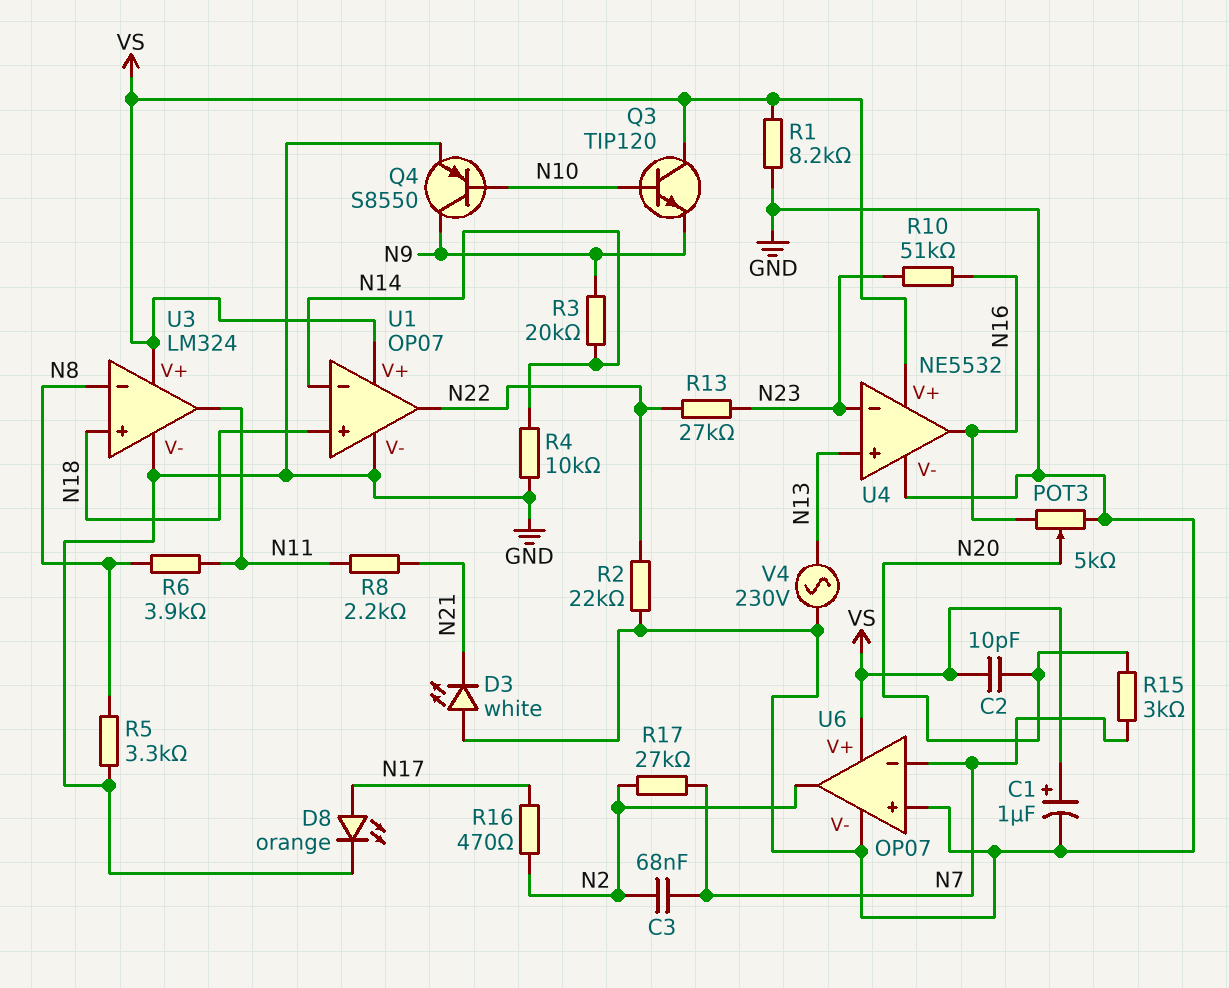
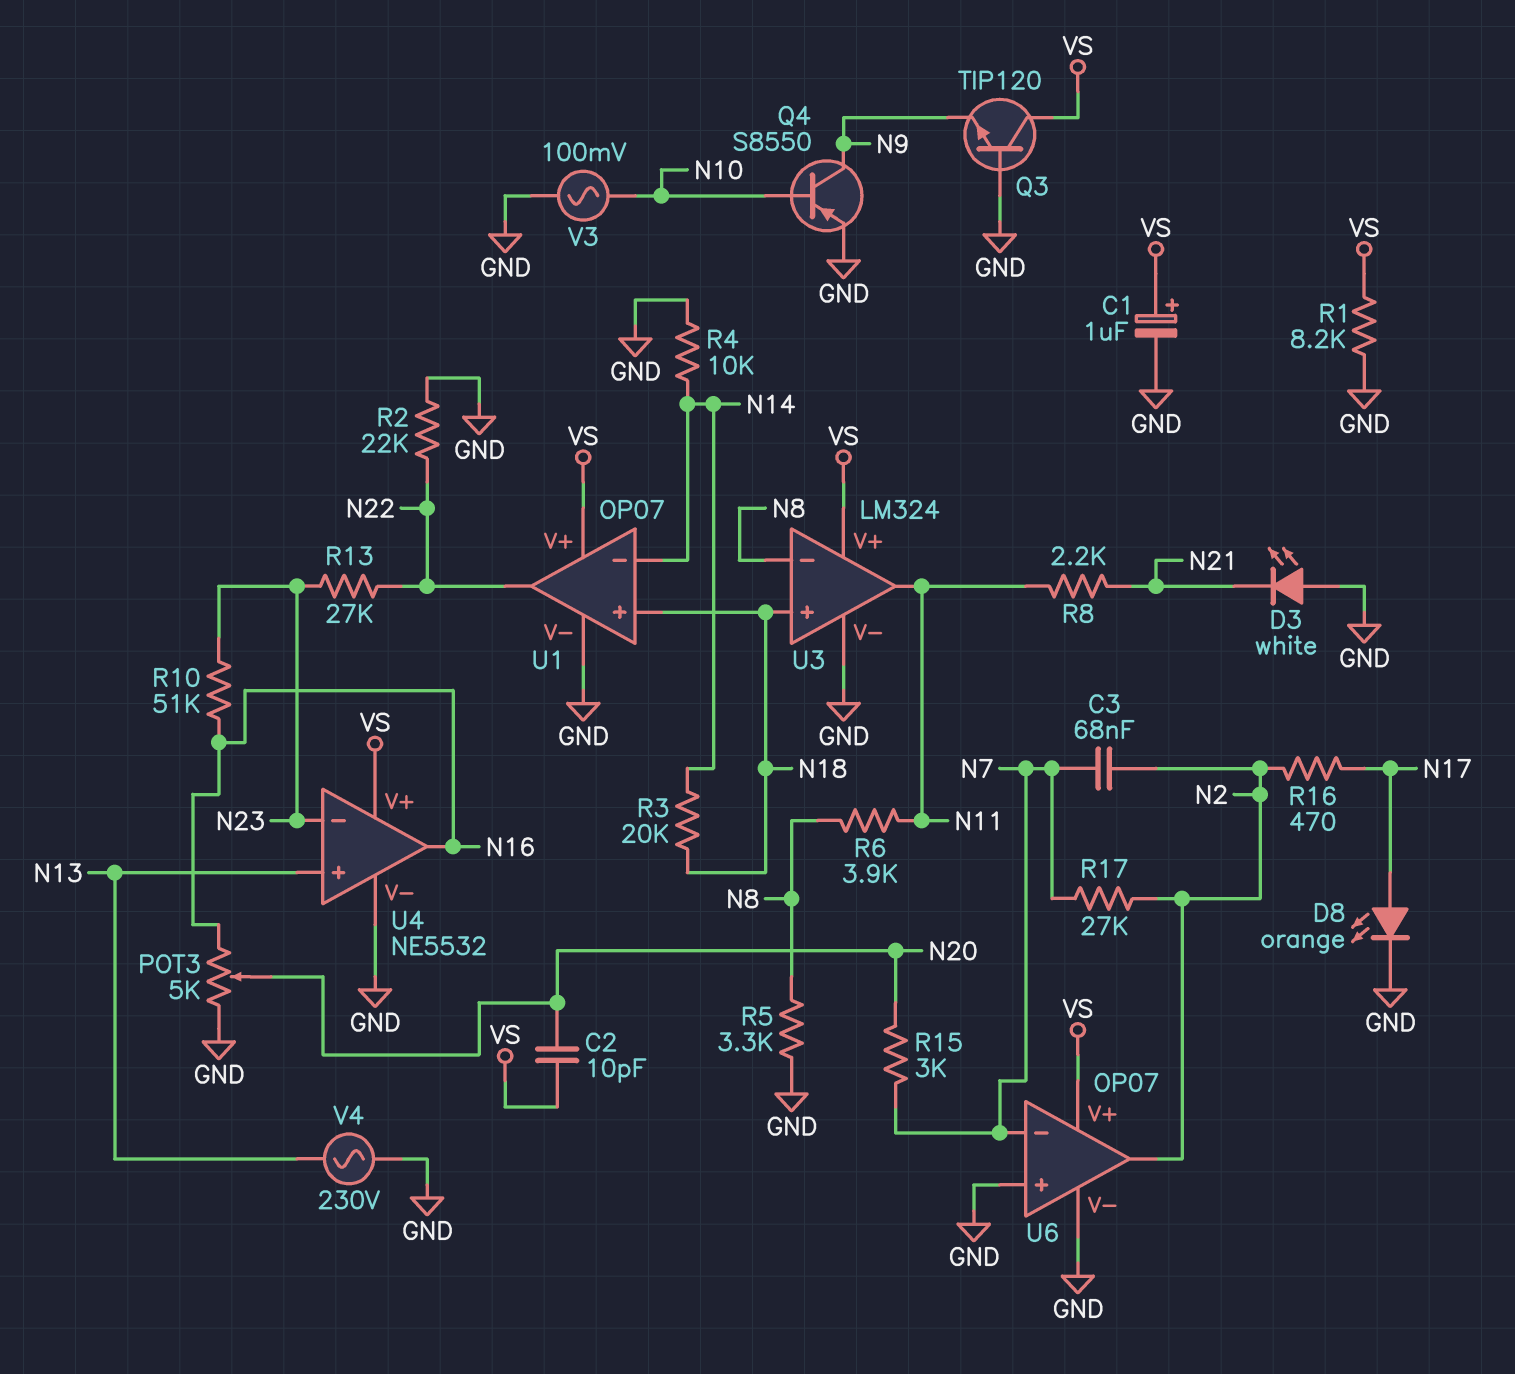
Q3: NPN TIP120 (B N10, C VS, E N9) -> NPN TIP120 (B GND, C VS, E N9)
R3: 20k (N9, N14) -> 20k (N14, N18)
V3: none -> AC 100mV (GND, N10)

